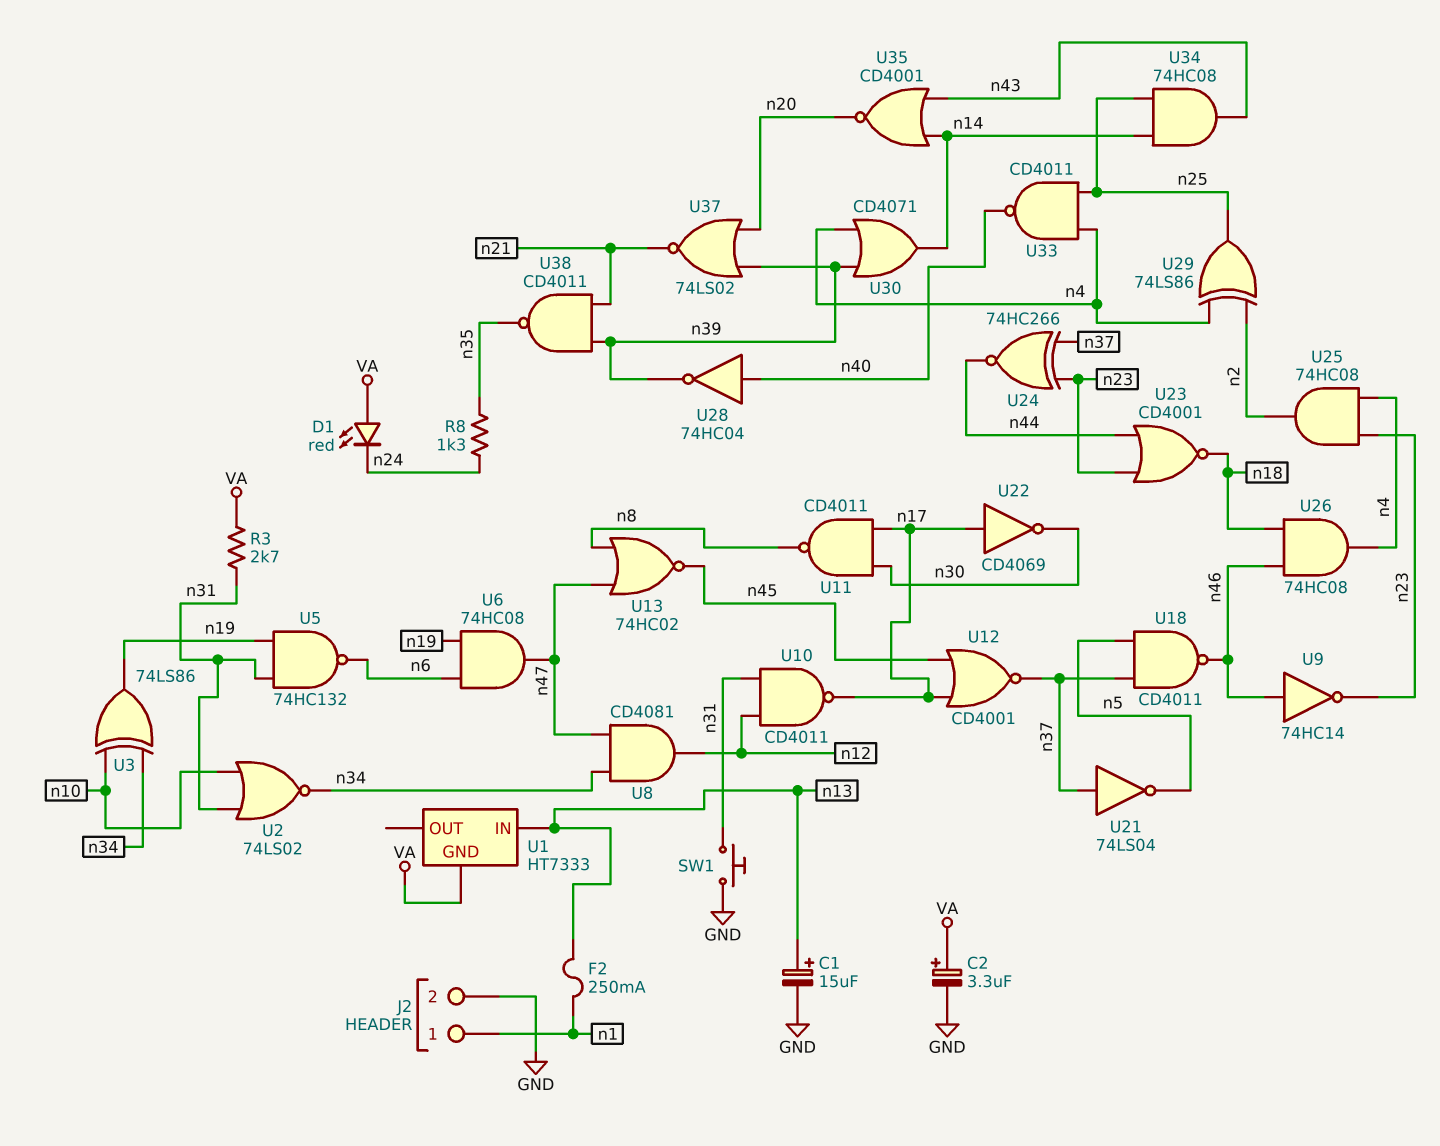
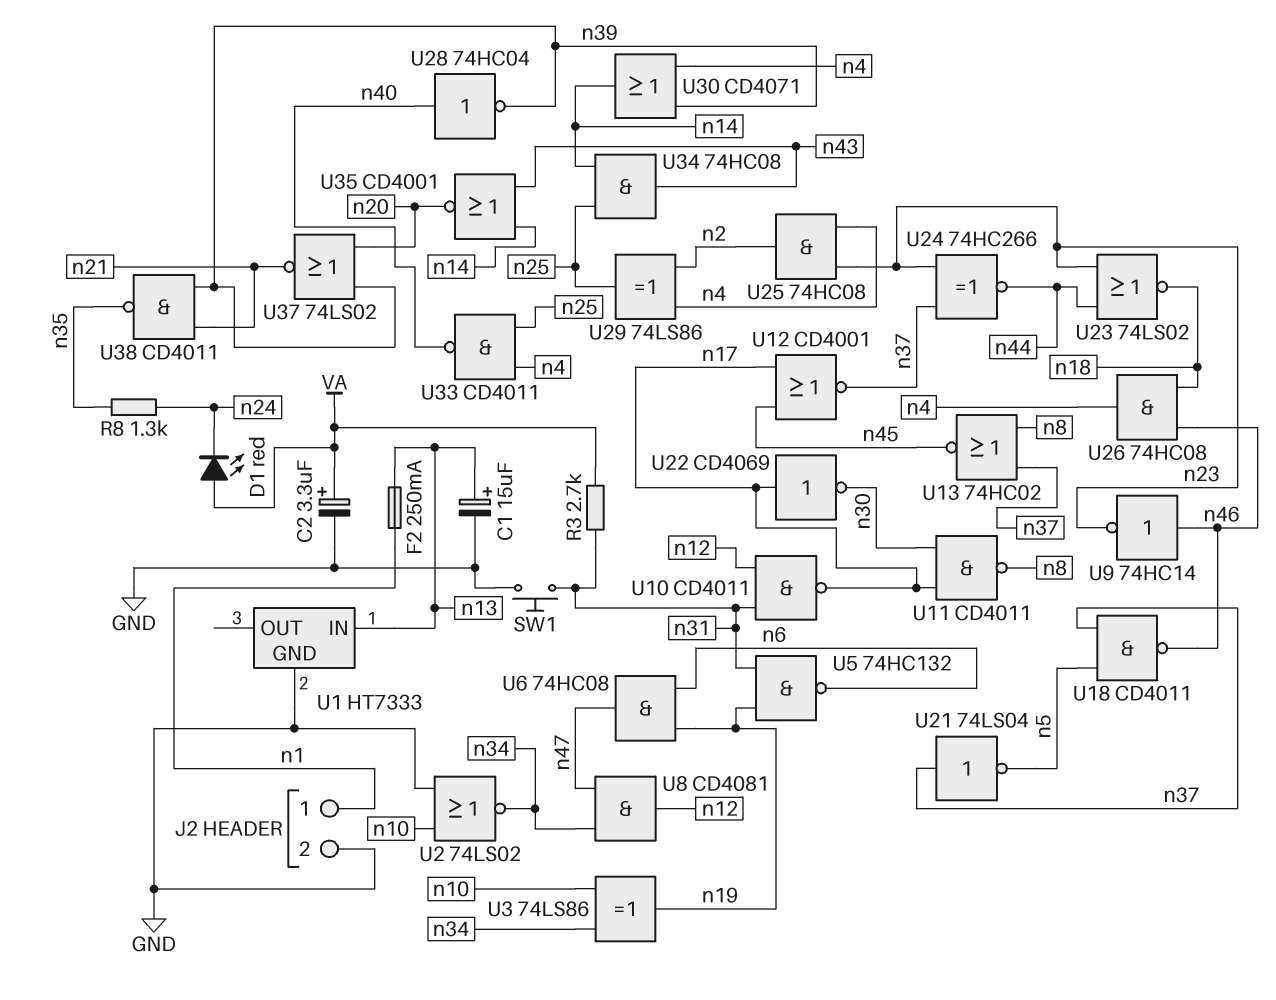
U1 pin GND: VA -> GND
U2: NOR 74LS02 (in n10, in n31, out n34) -> NOR 74LS02 (in GND, in n10, out n34)
U13: NOR 74HC02 (in n8, in n47, out n45) -> NOR 74HC02 (in n8, in n37, out n45)
U23: NOR CD4001 (in n23, in n44, out n18) -> NOR 74LS02 (in n23, in n44, out n18)

